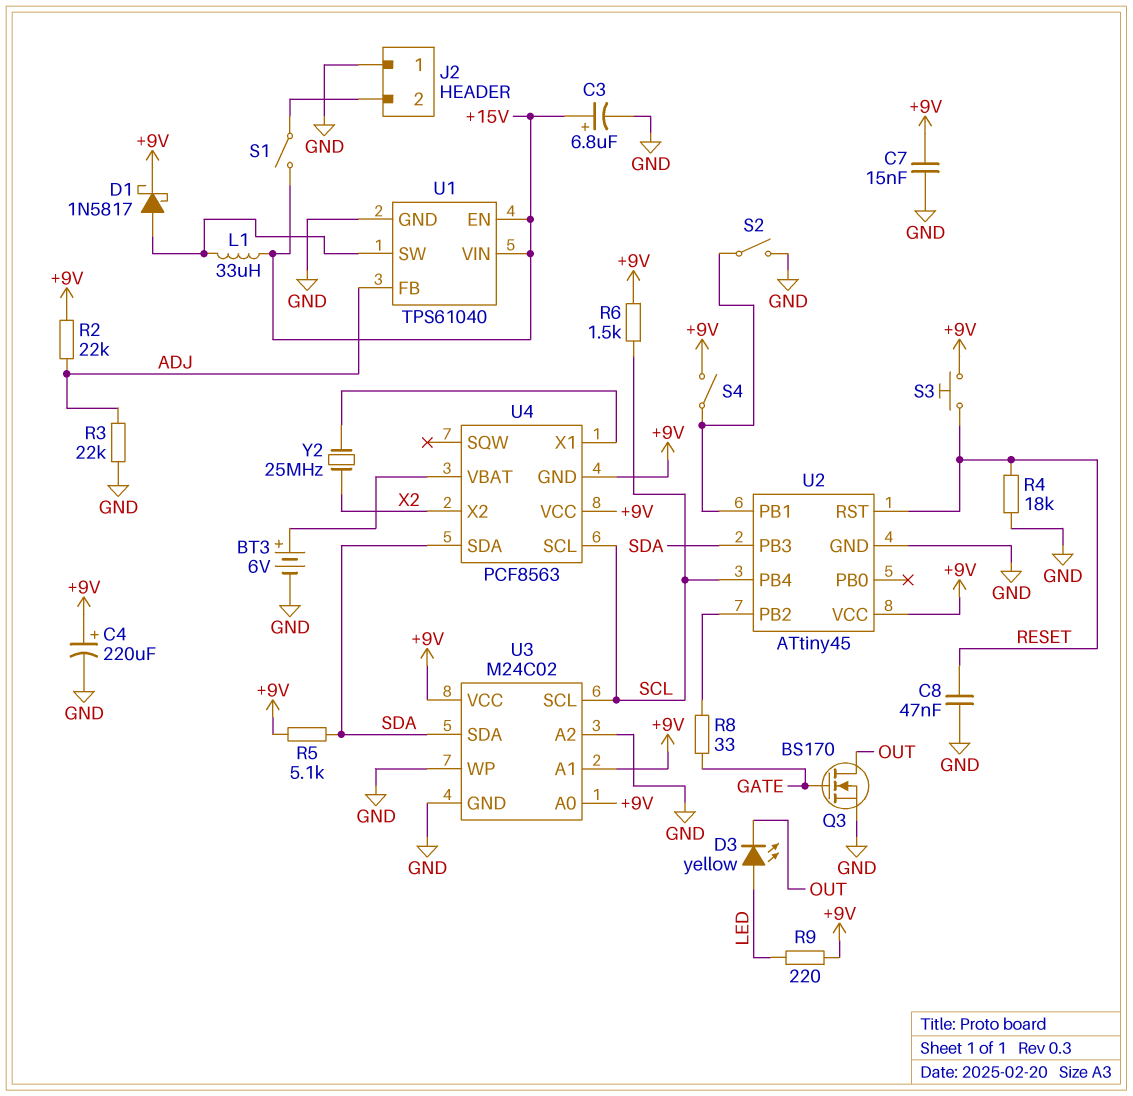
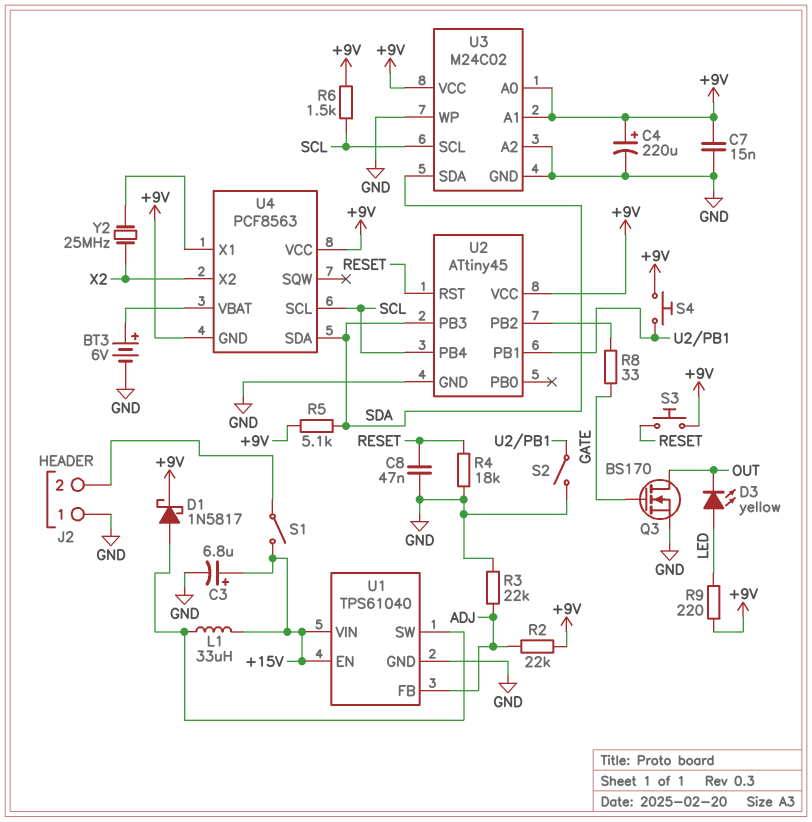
S4: switch (+9V, U2/PB1) -> button (+9V, U2/PB1)

